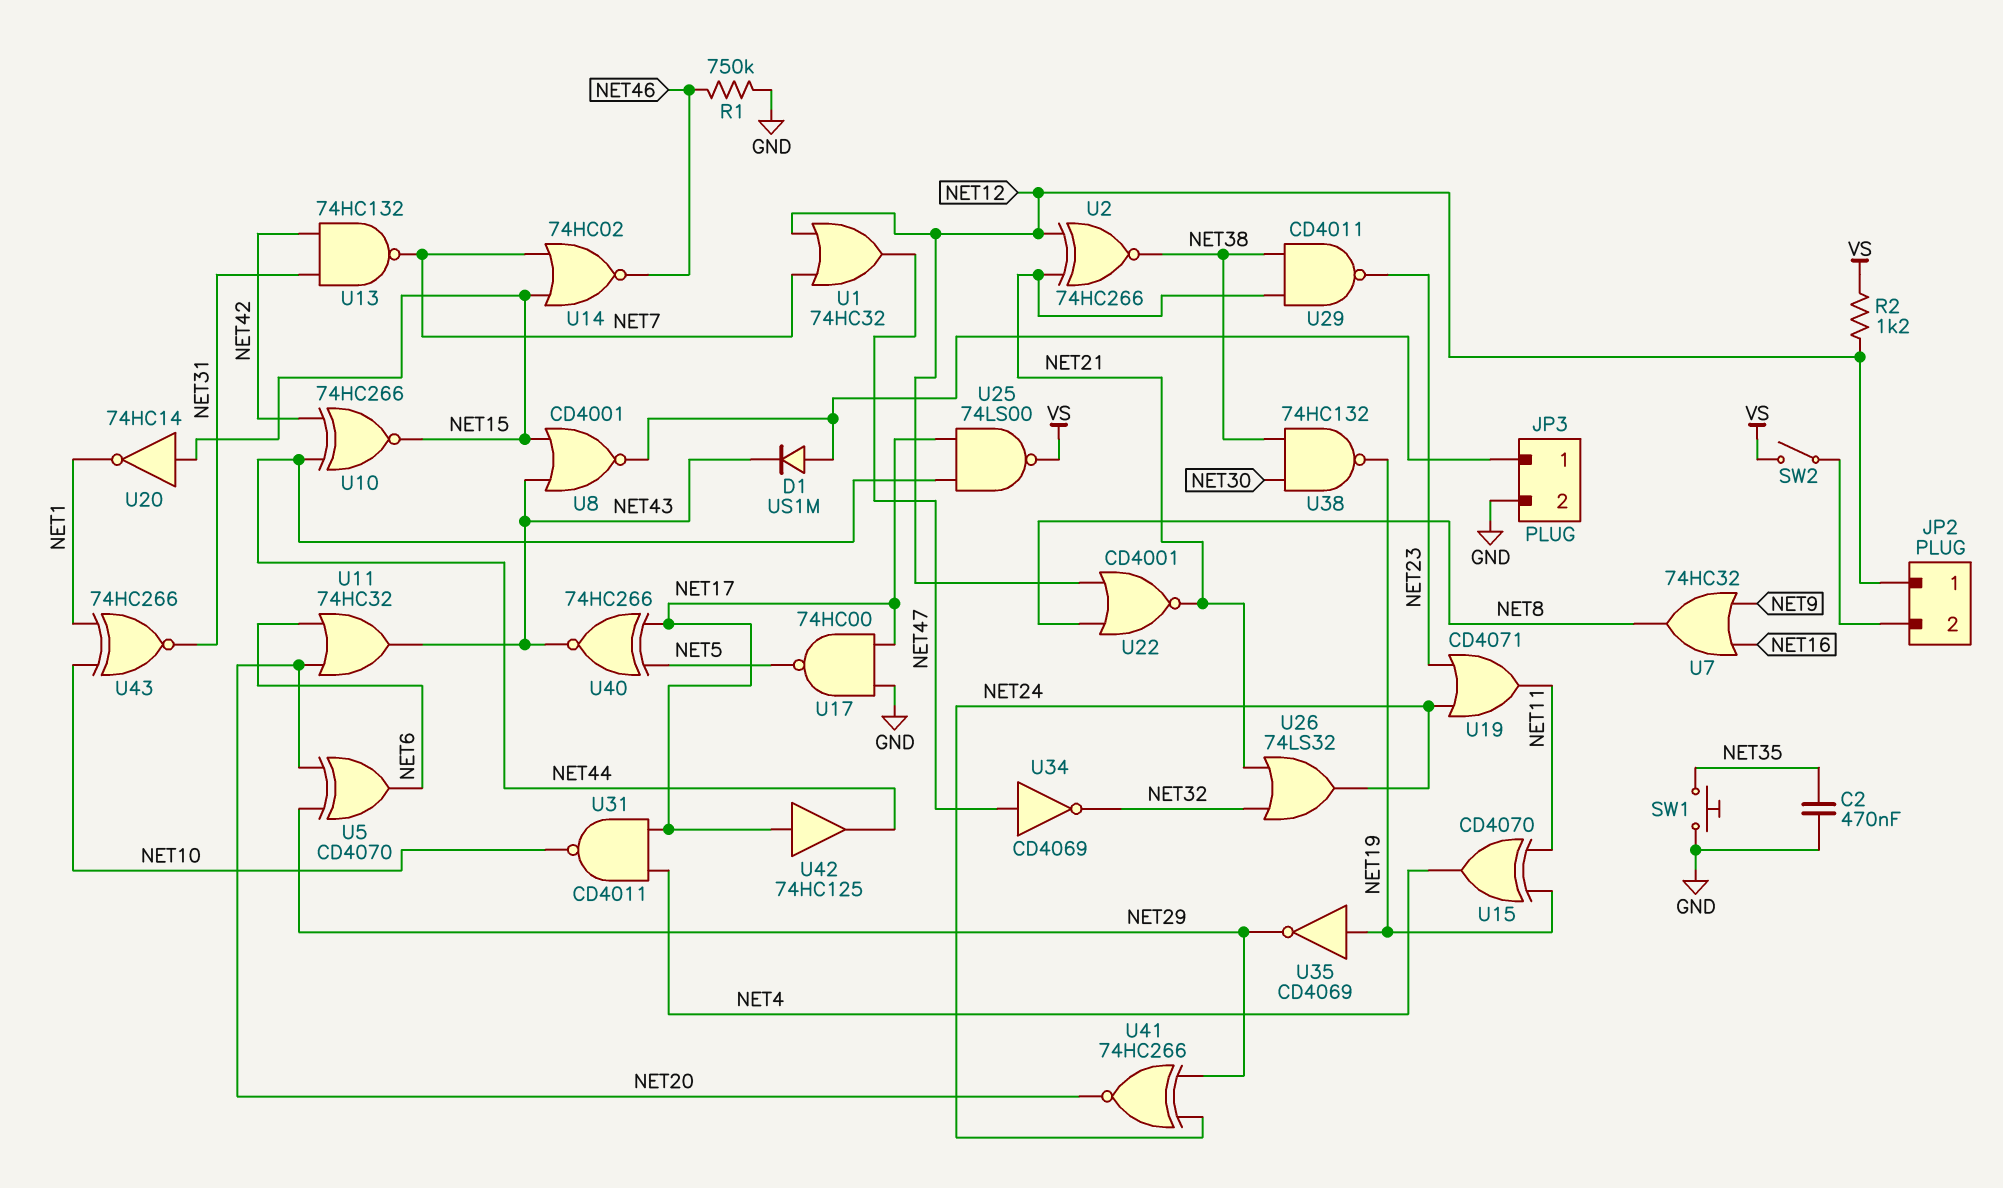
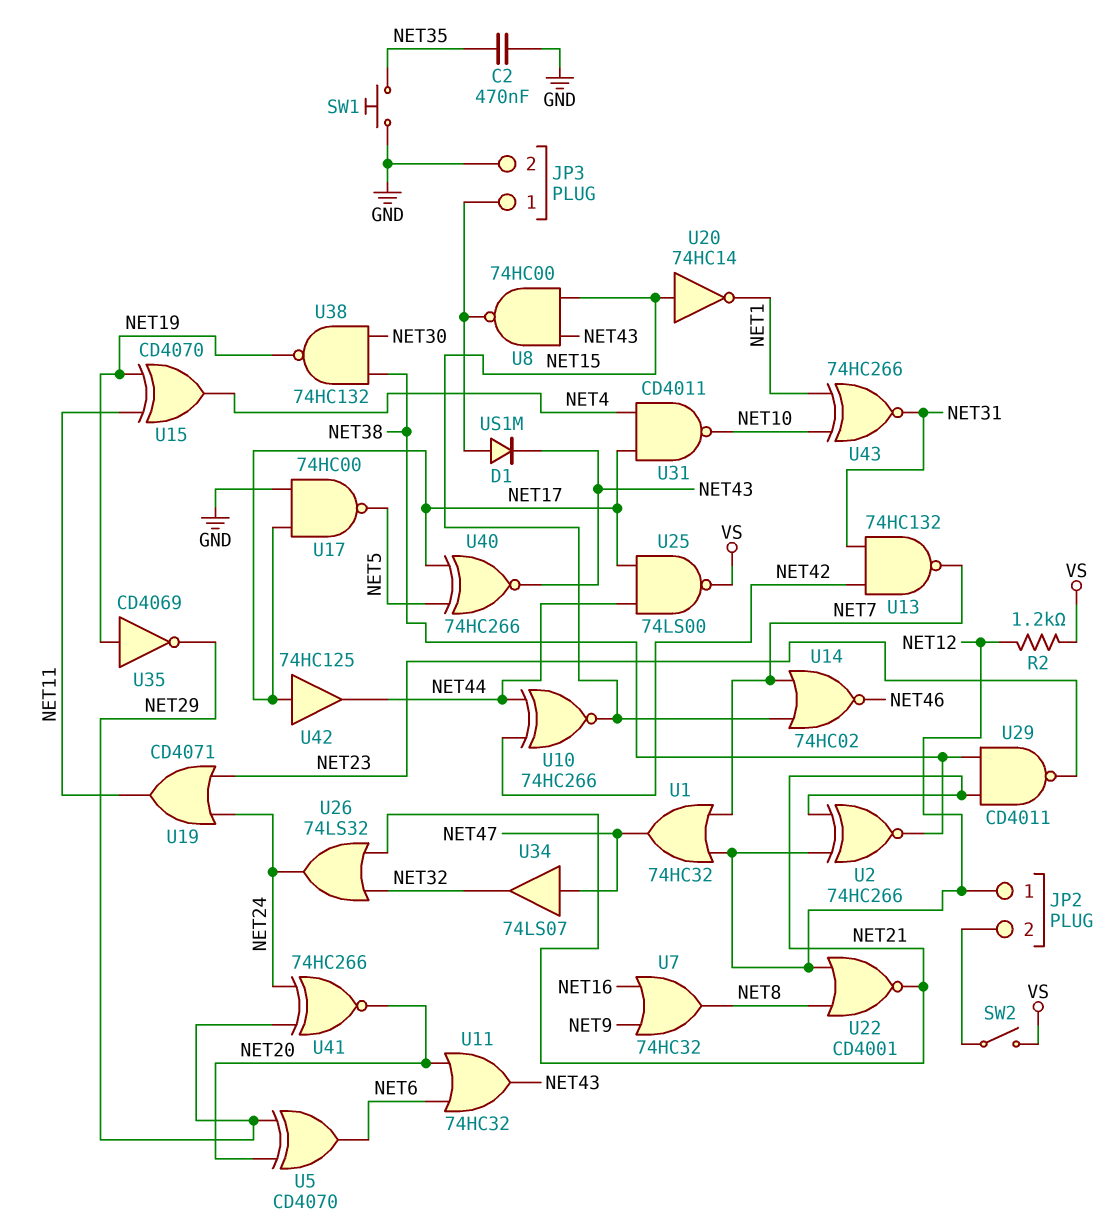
R1: 750k (GND, NET46) -> none
U8: NOR CD4001 (in NET15, in NET43, out JP3/1) -> NAND 74HC00 (in NET15, in NET43, out JP3/1)
U34: NOT CD4069 (in NET47, out NET32) -> buffer 74LS07 (in NET47, out NET32)

